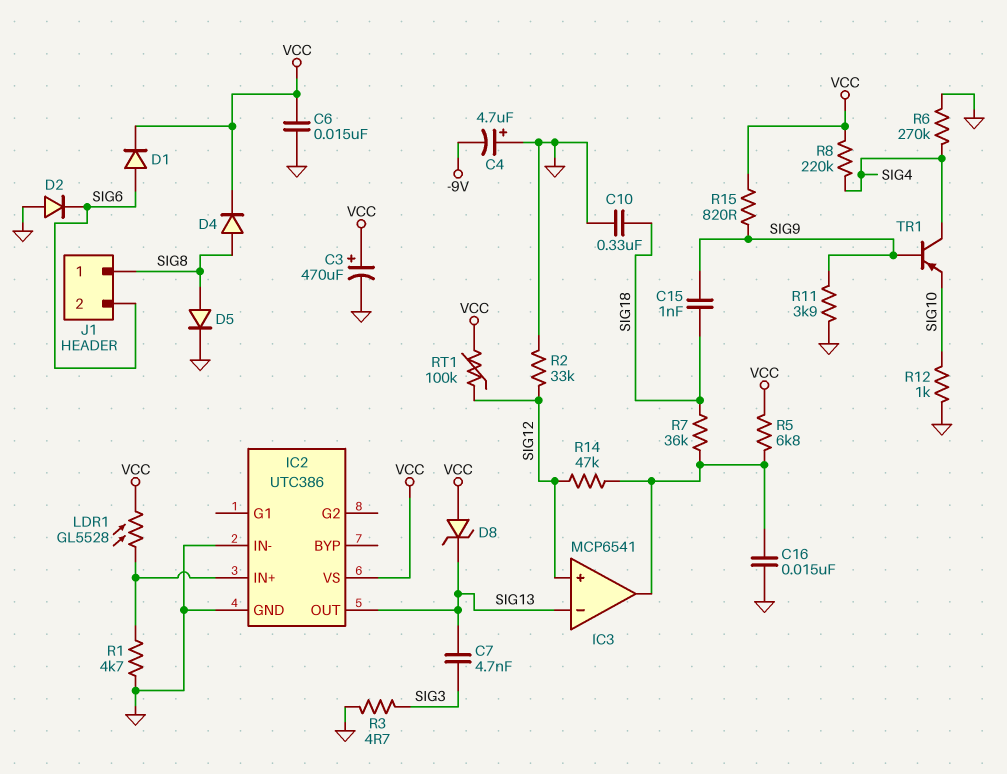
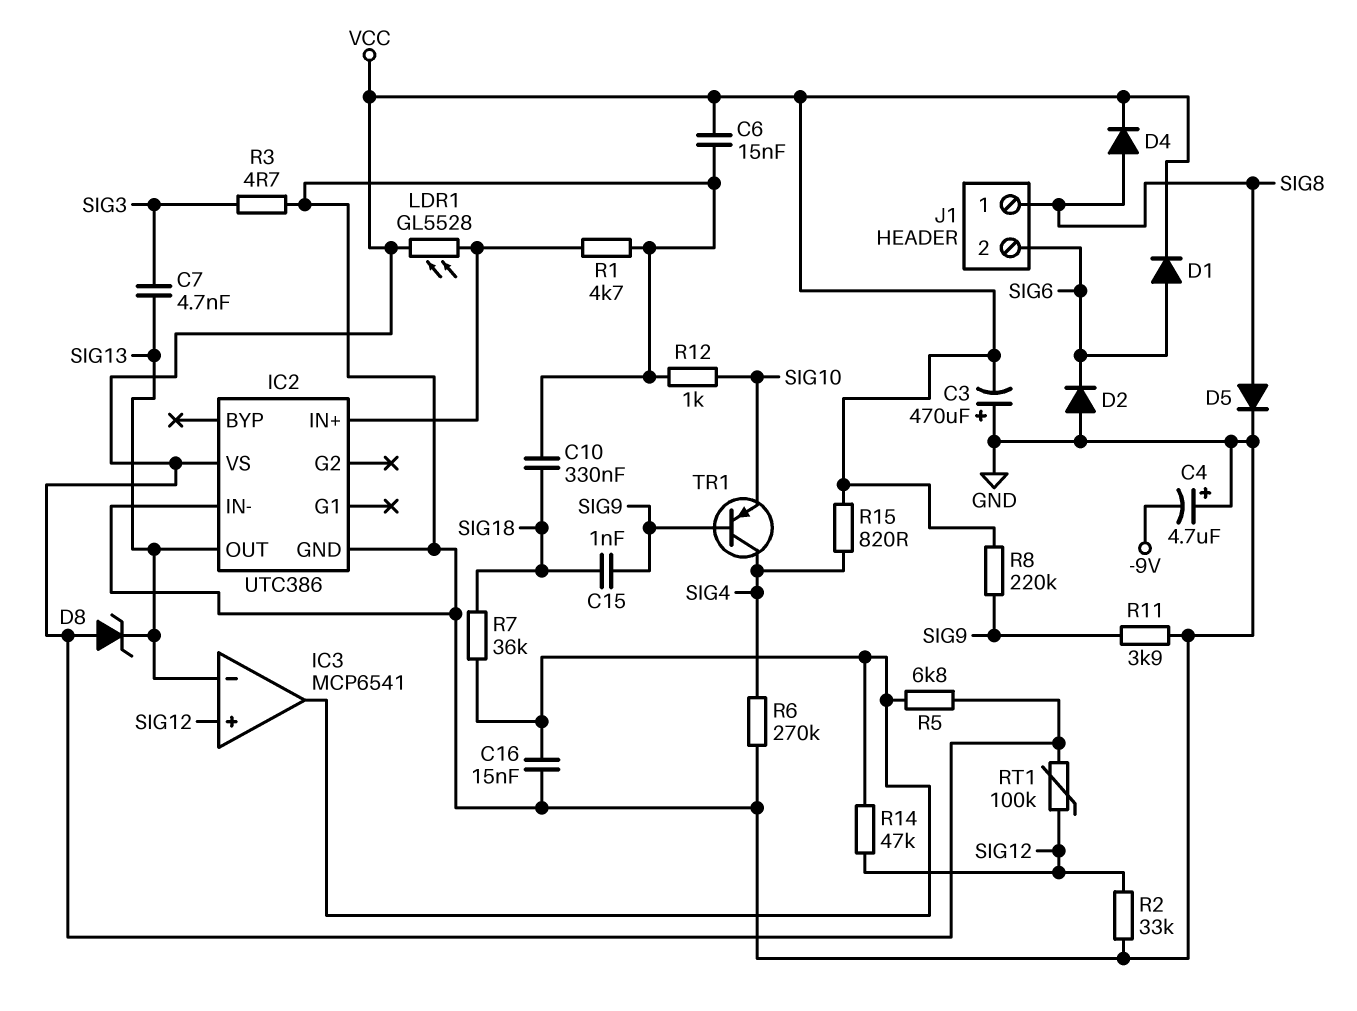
C3: 470uF (plus VCC, minus GND) -> 470uF (plus GND, minus VCC)
R8: 220k (SIG4, VCC) -> 220k (SIG9, VCC)
R15: 820 (SIG9, VCC) -> 820 (SIG4, VCC)

